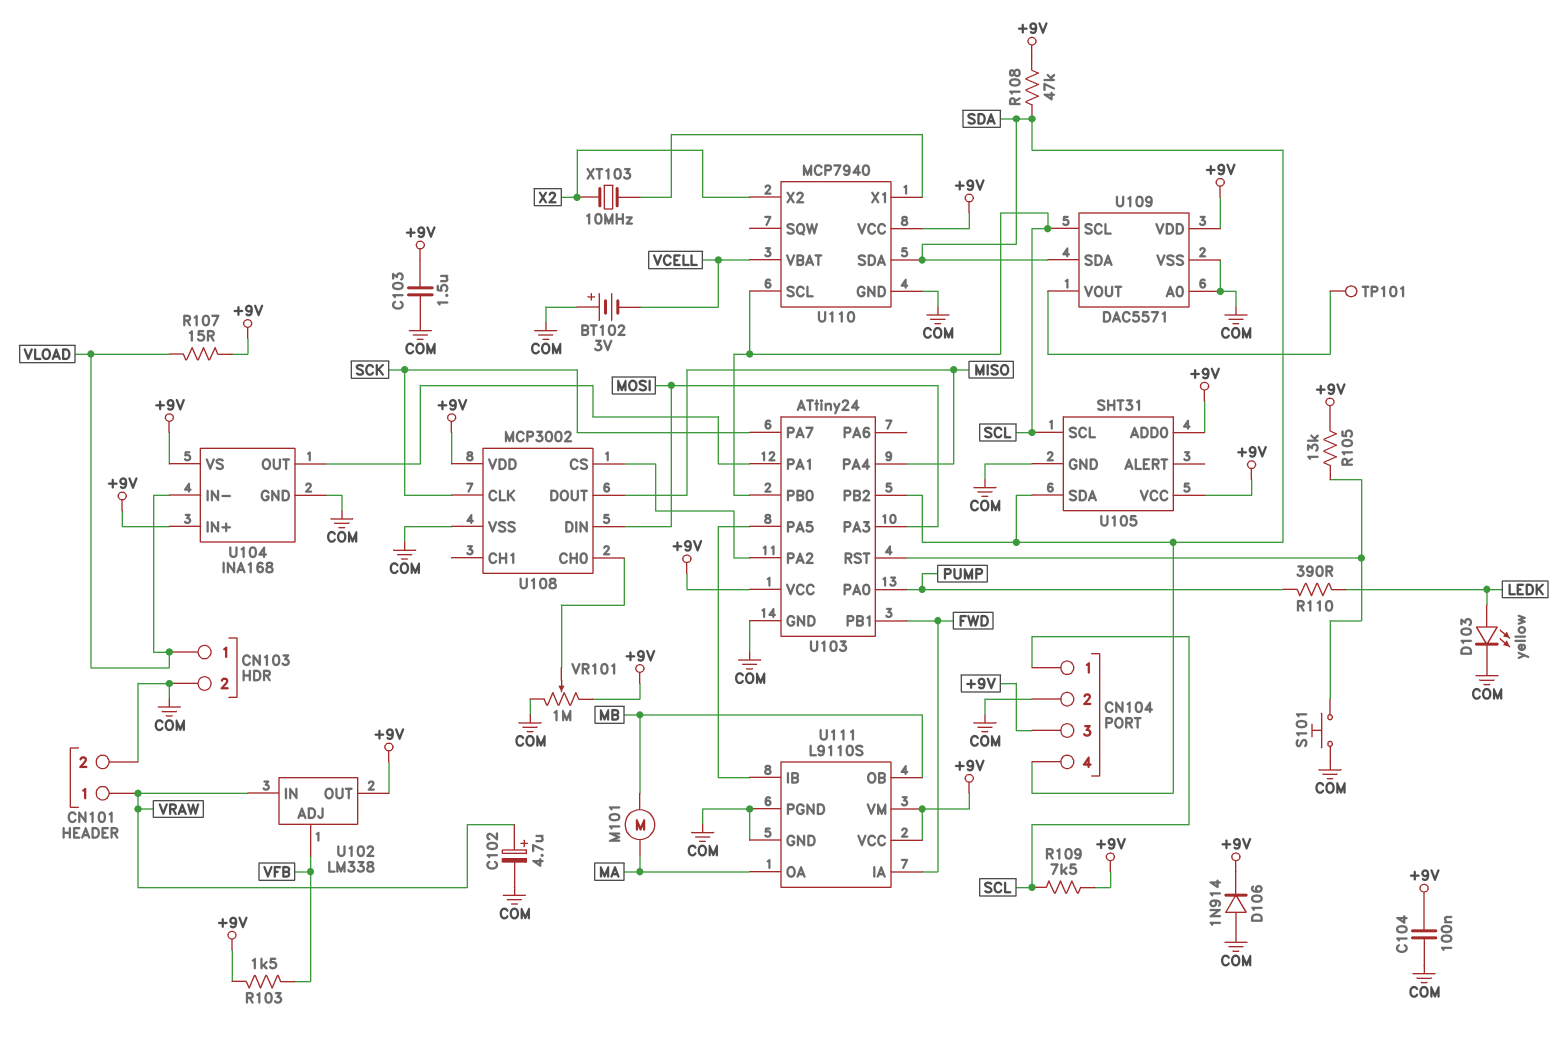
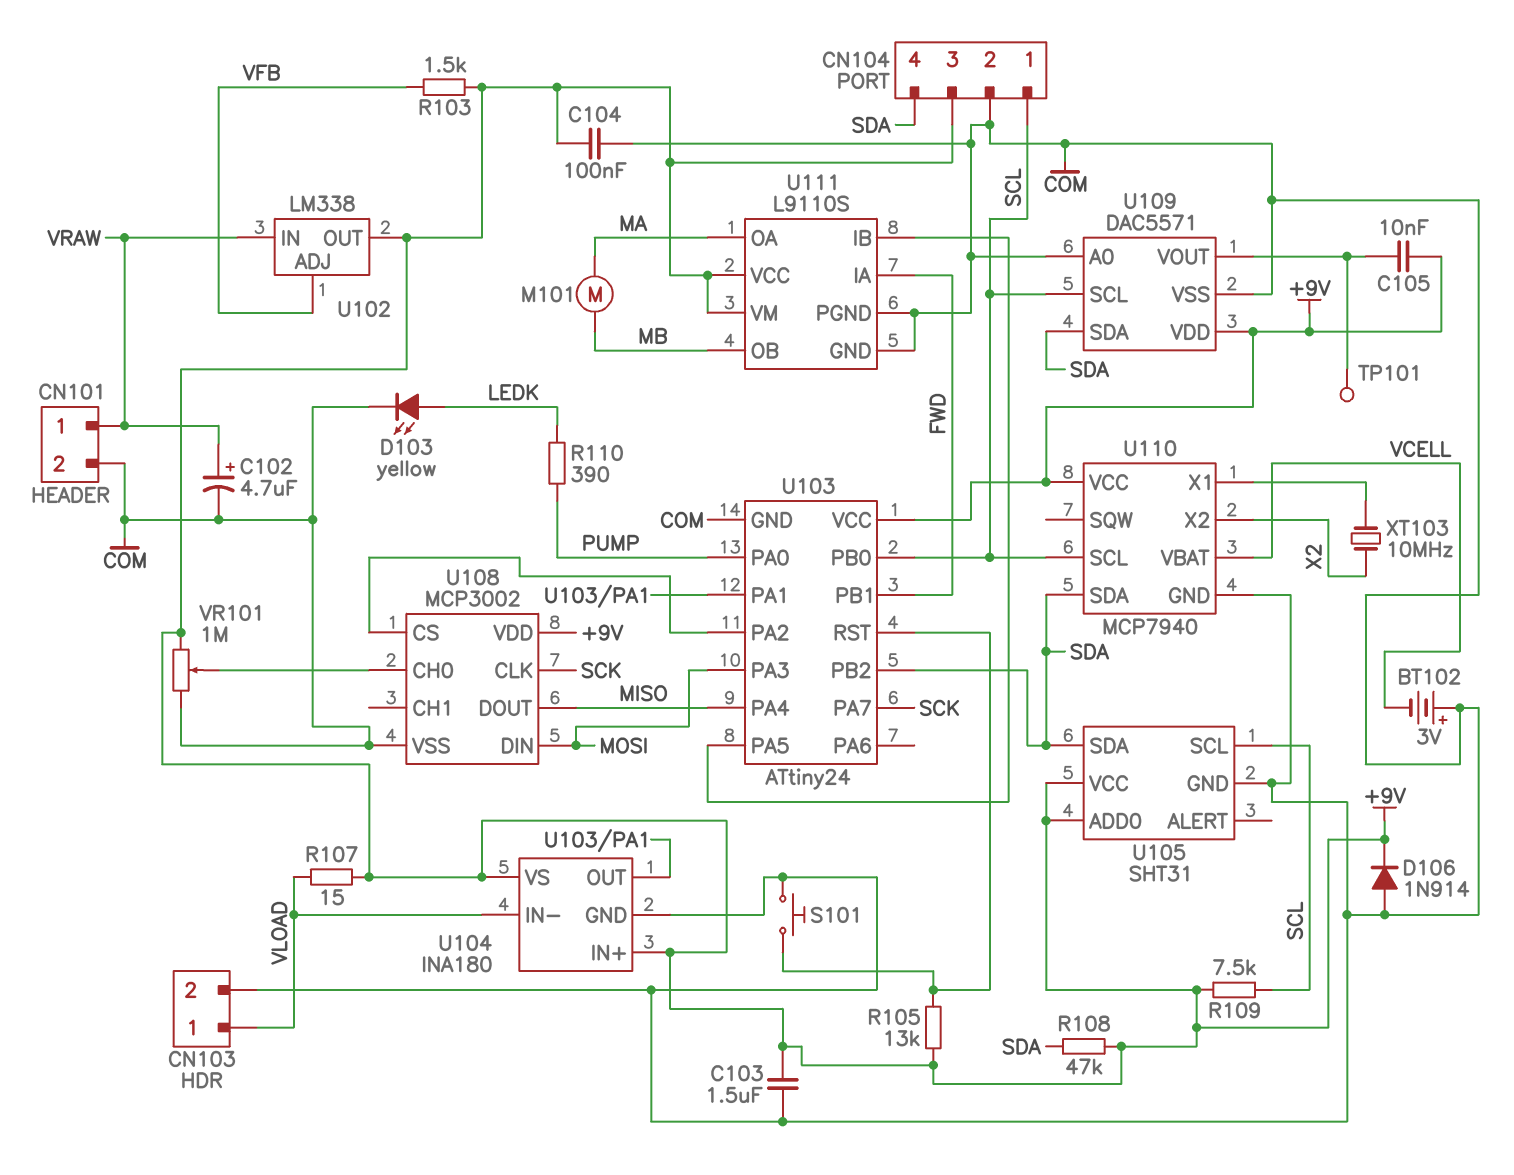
C105: none -> 10nF (+9V, U109/VOUT)
U104: INA168 -> INA180

